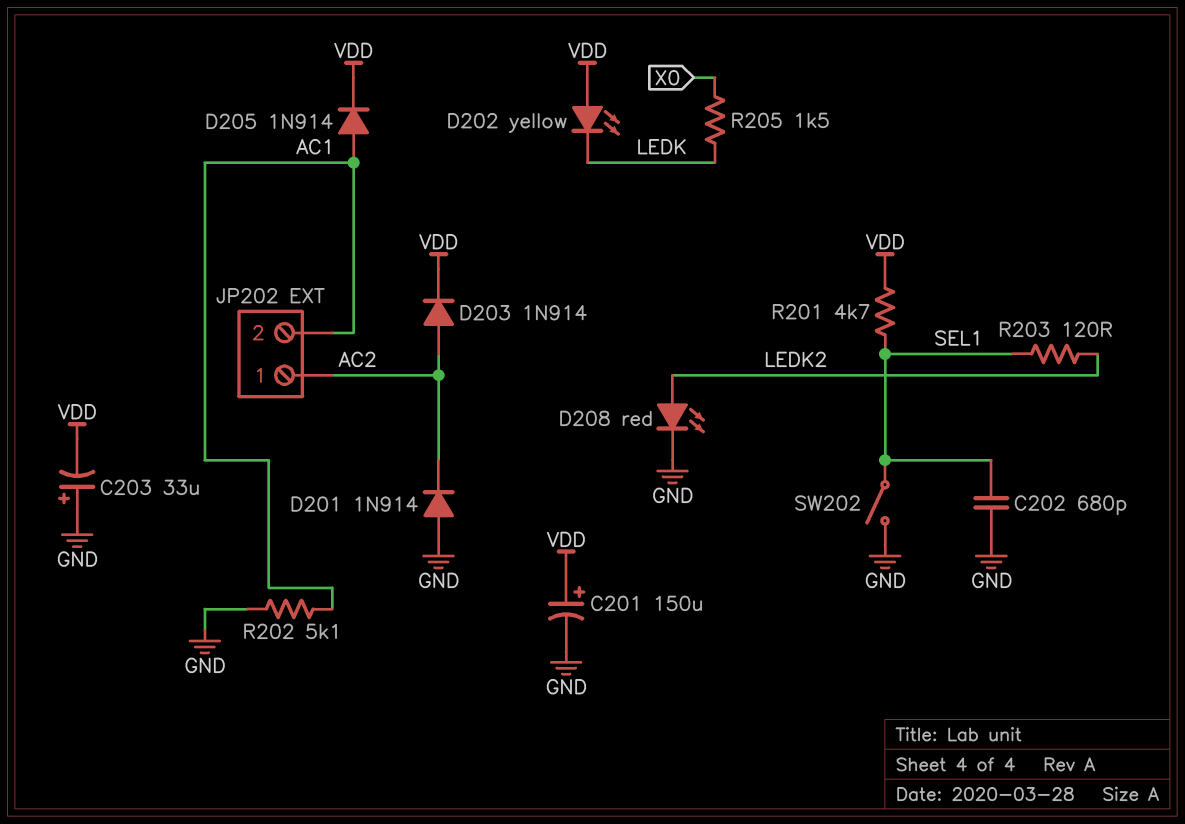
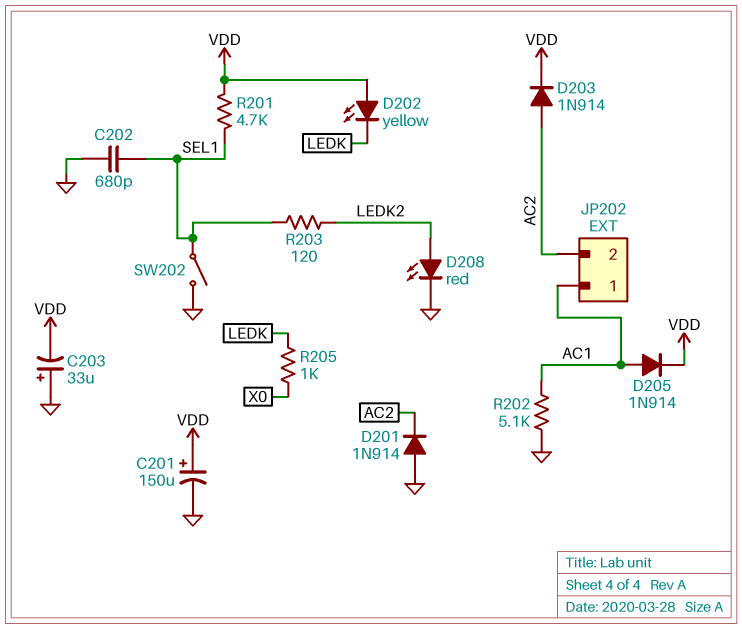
JP202 pin 1: AC2 -> AC1
JP202 pin 2: AC1 -> AC2
R205: 1.5k (LEDK, X0) -> 1k (LEDK, X0)

